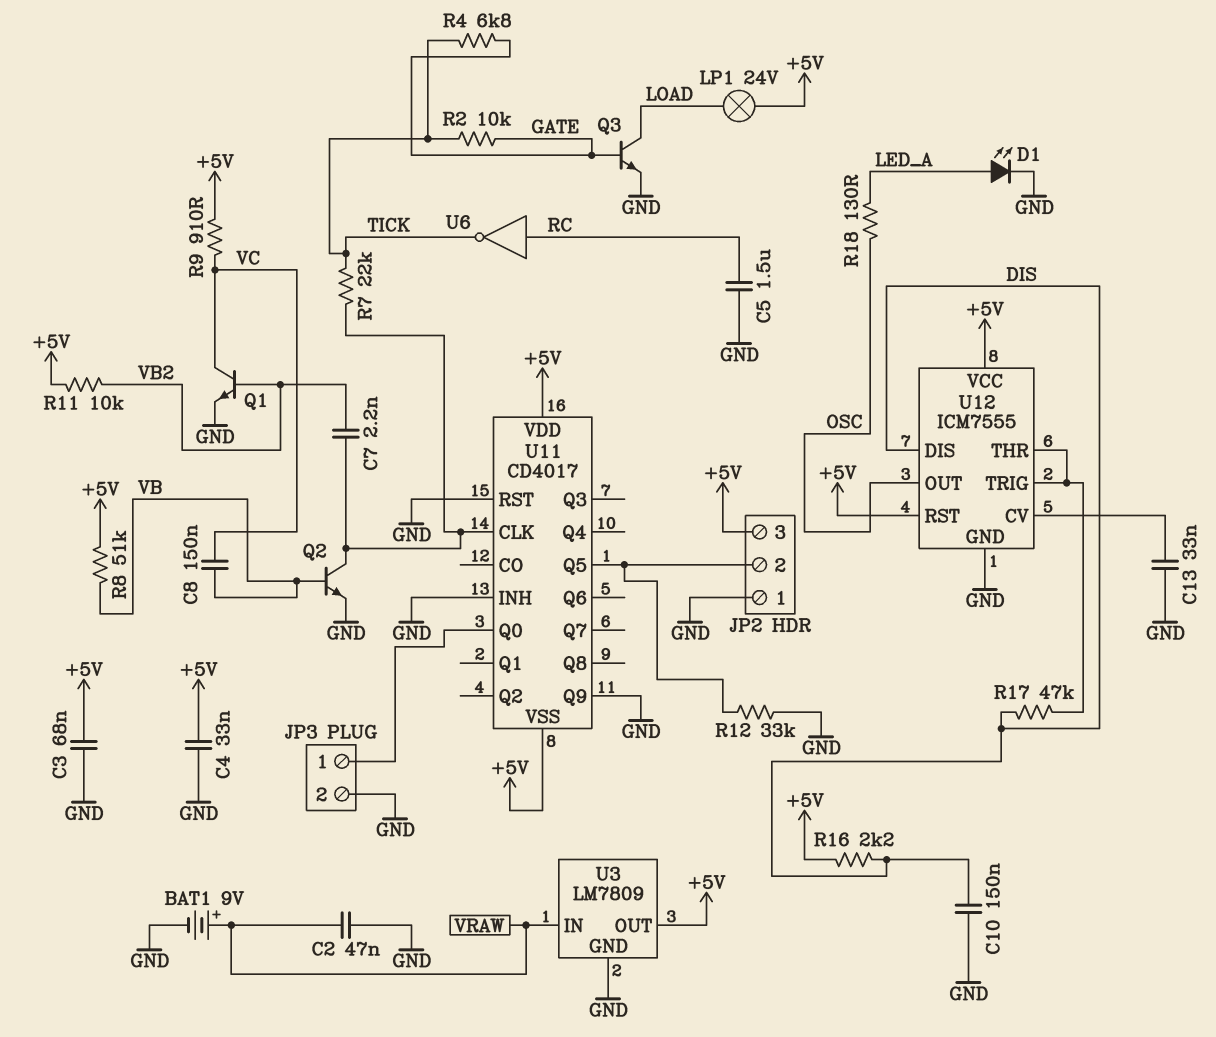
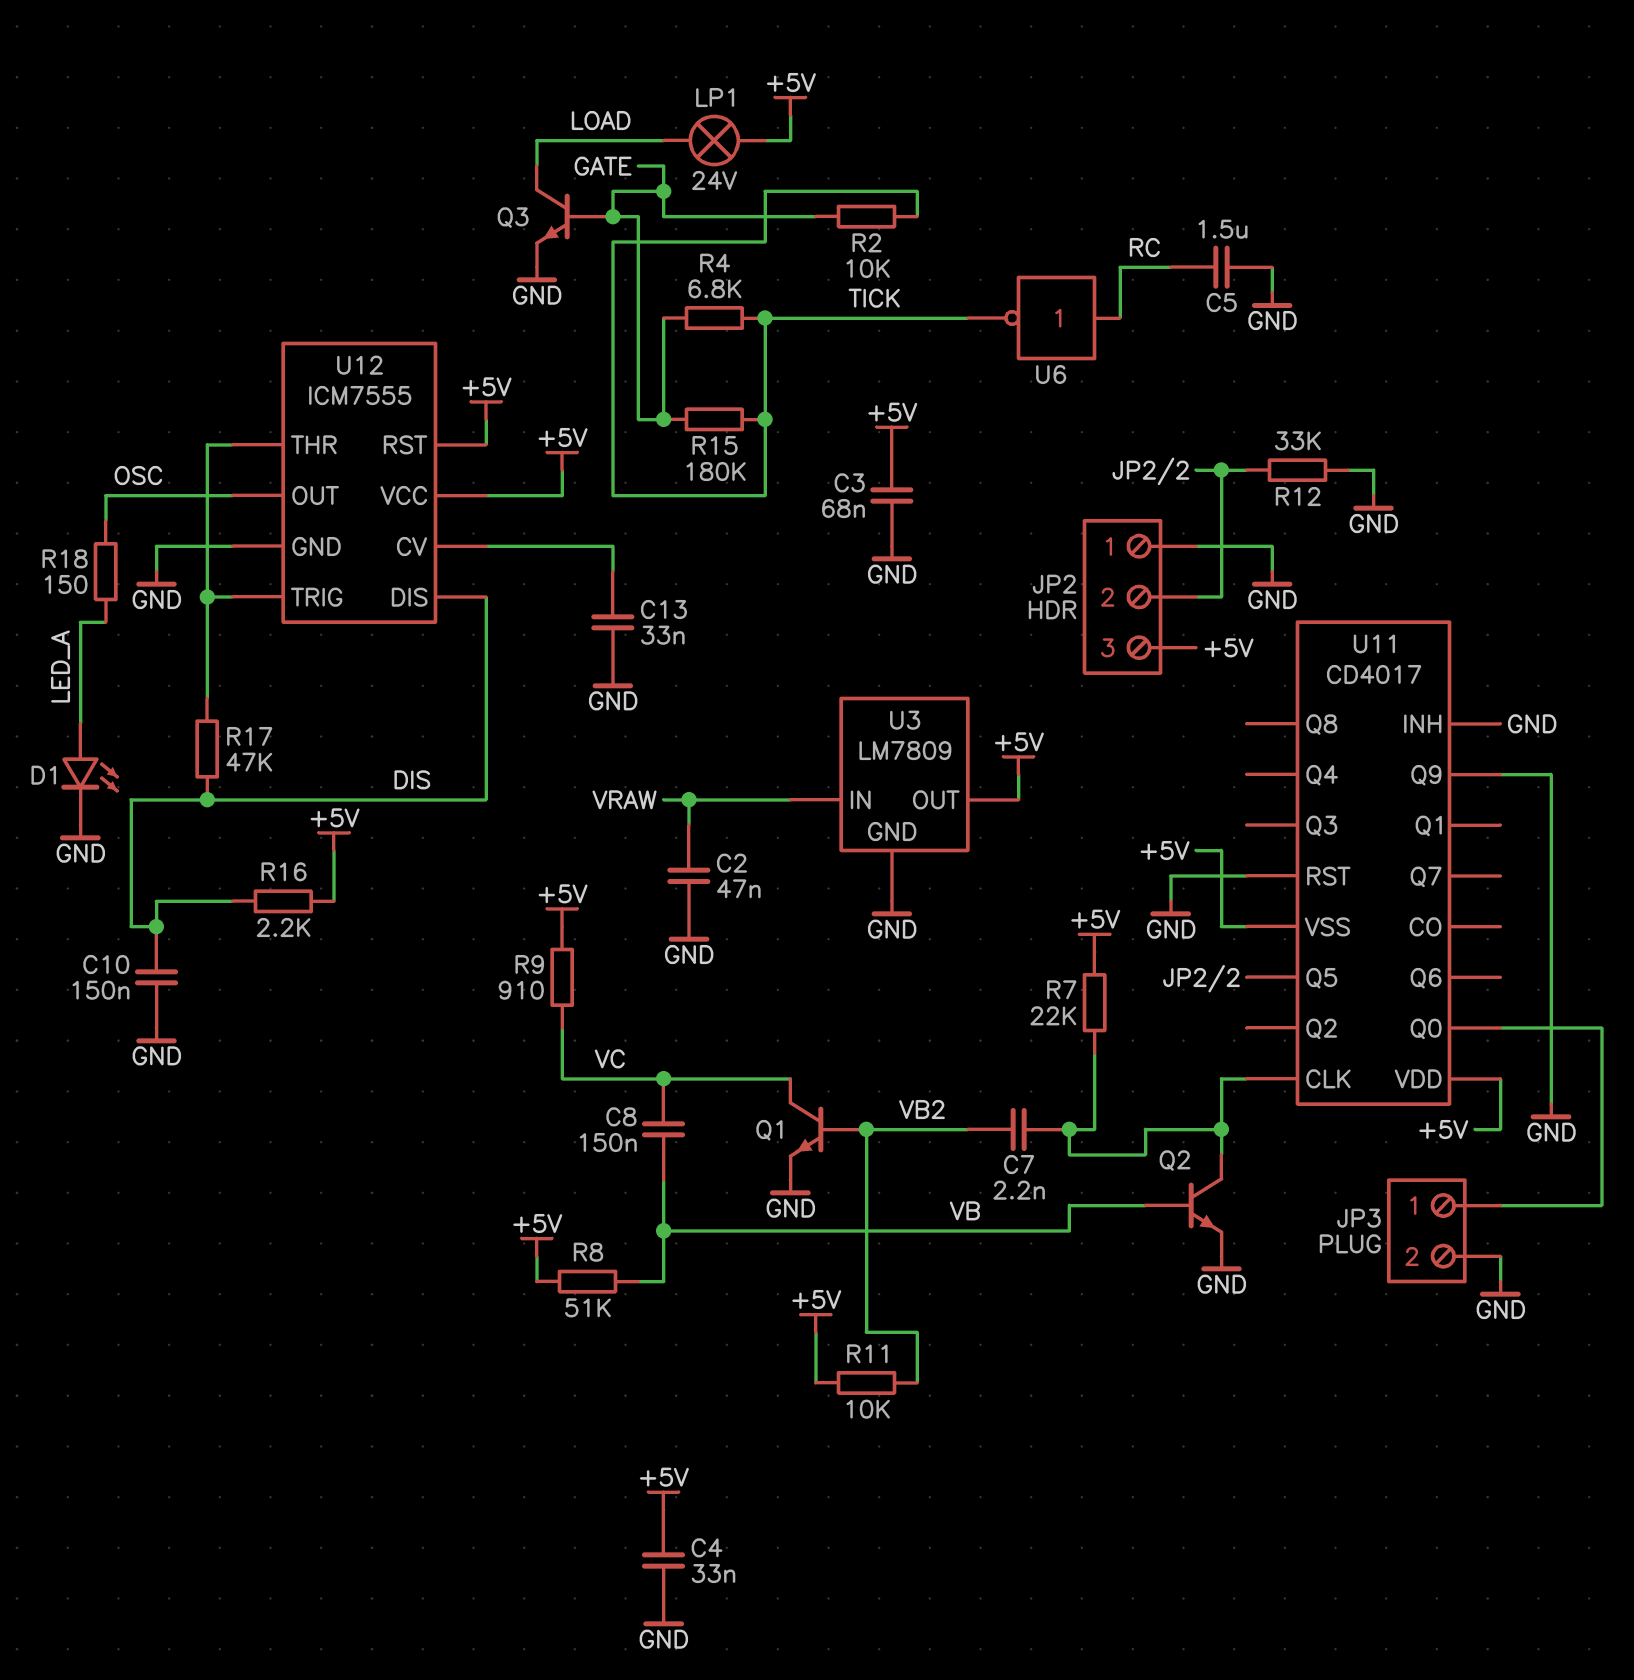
BAT1: 9V (plus VRAW, minus GND) -> none
R7: 22k (TICK, U11/CLK) -> 22k (+5V, U11/CLK)
R15: none -> 180k (GATE, TICK)
R18: 130 (LED_A, OSC) -> 150 (LED_A, OSC)

